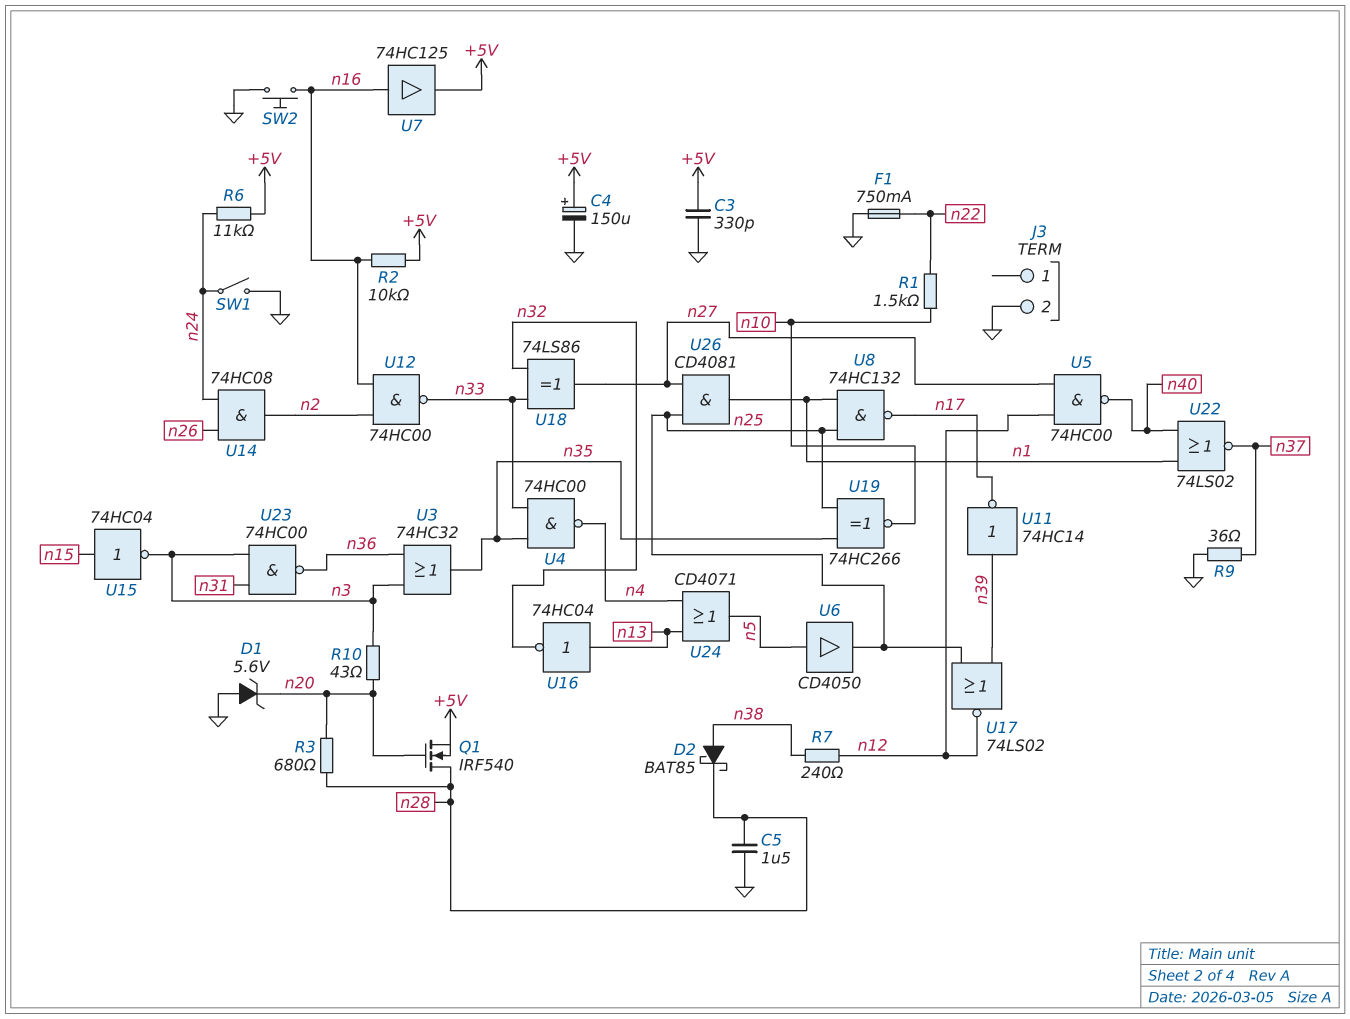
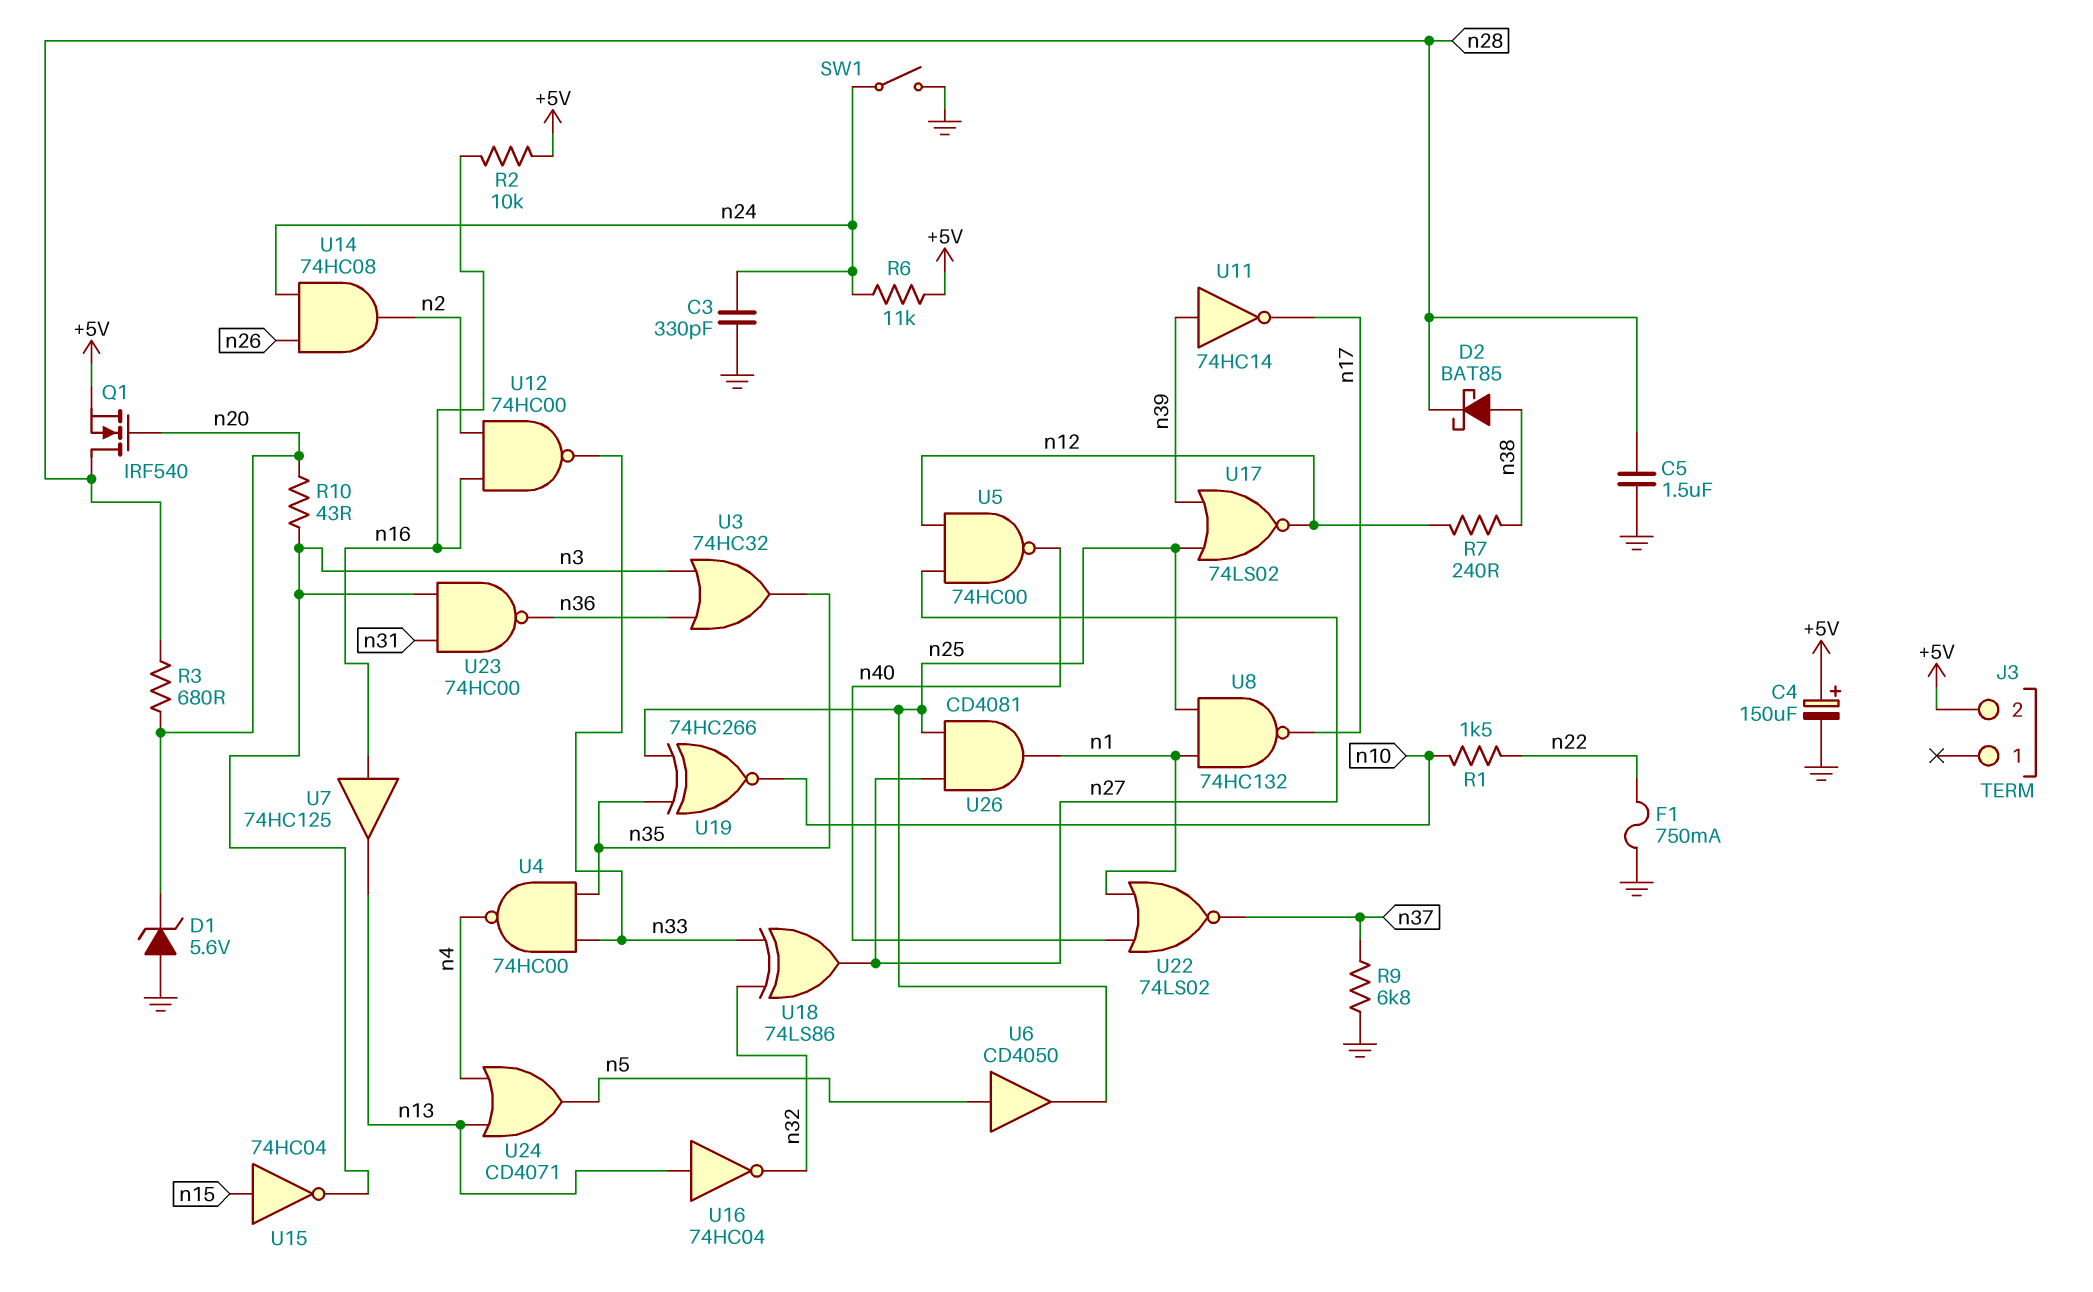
C3: 330pF (+5V, GND) -> 330pF (GND, n24)
J3 pin 2: GND -> +5V
R9: 36 (GND, n37) -> 6.8k (GND, n37)
SW2: button (GND, n16) -> none
U7: buffer 74HC125 (in n16, out +5V) -> buffer 74HC125 (in n16, out n13)

